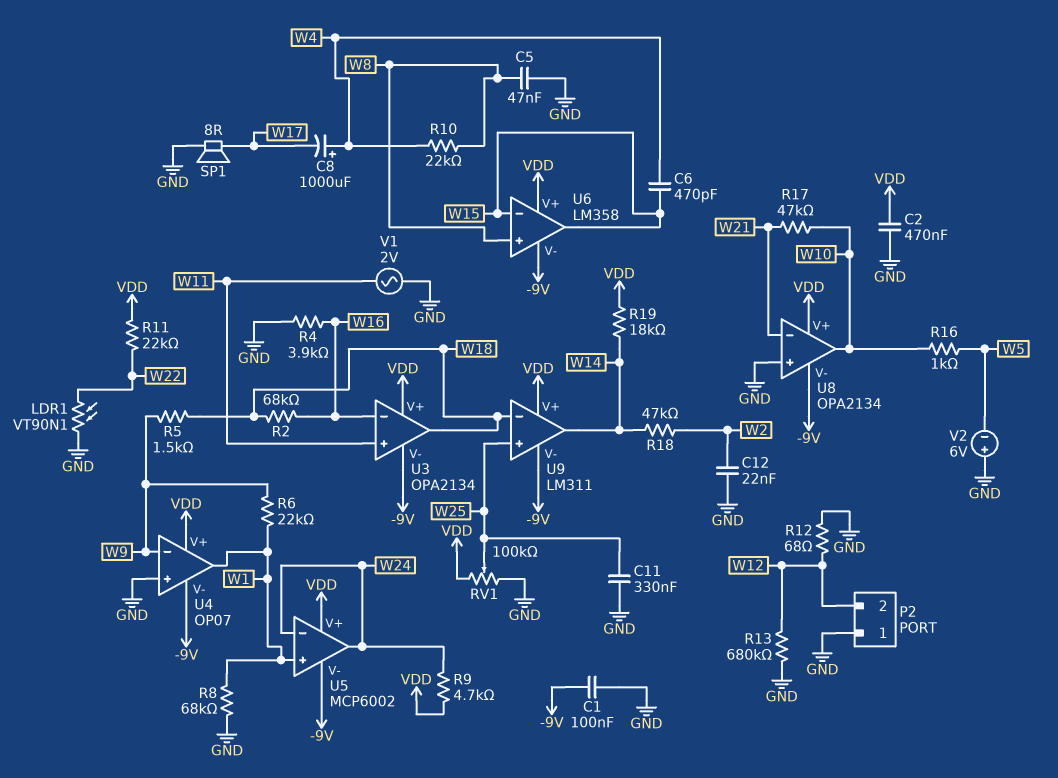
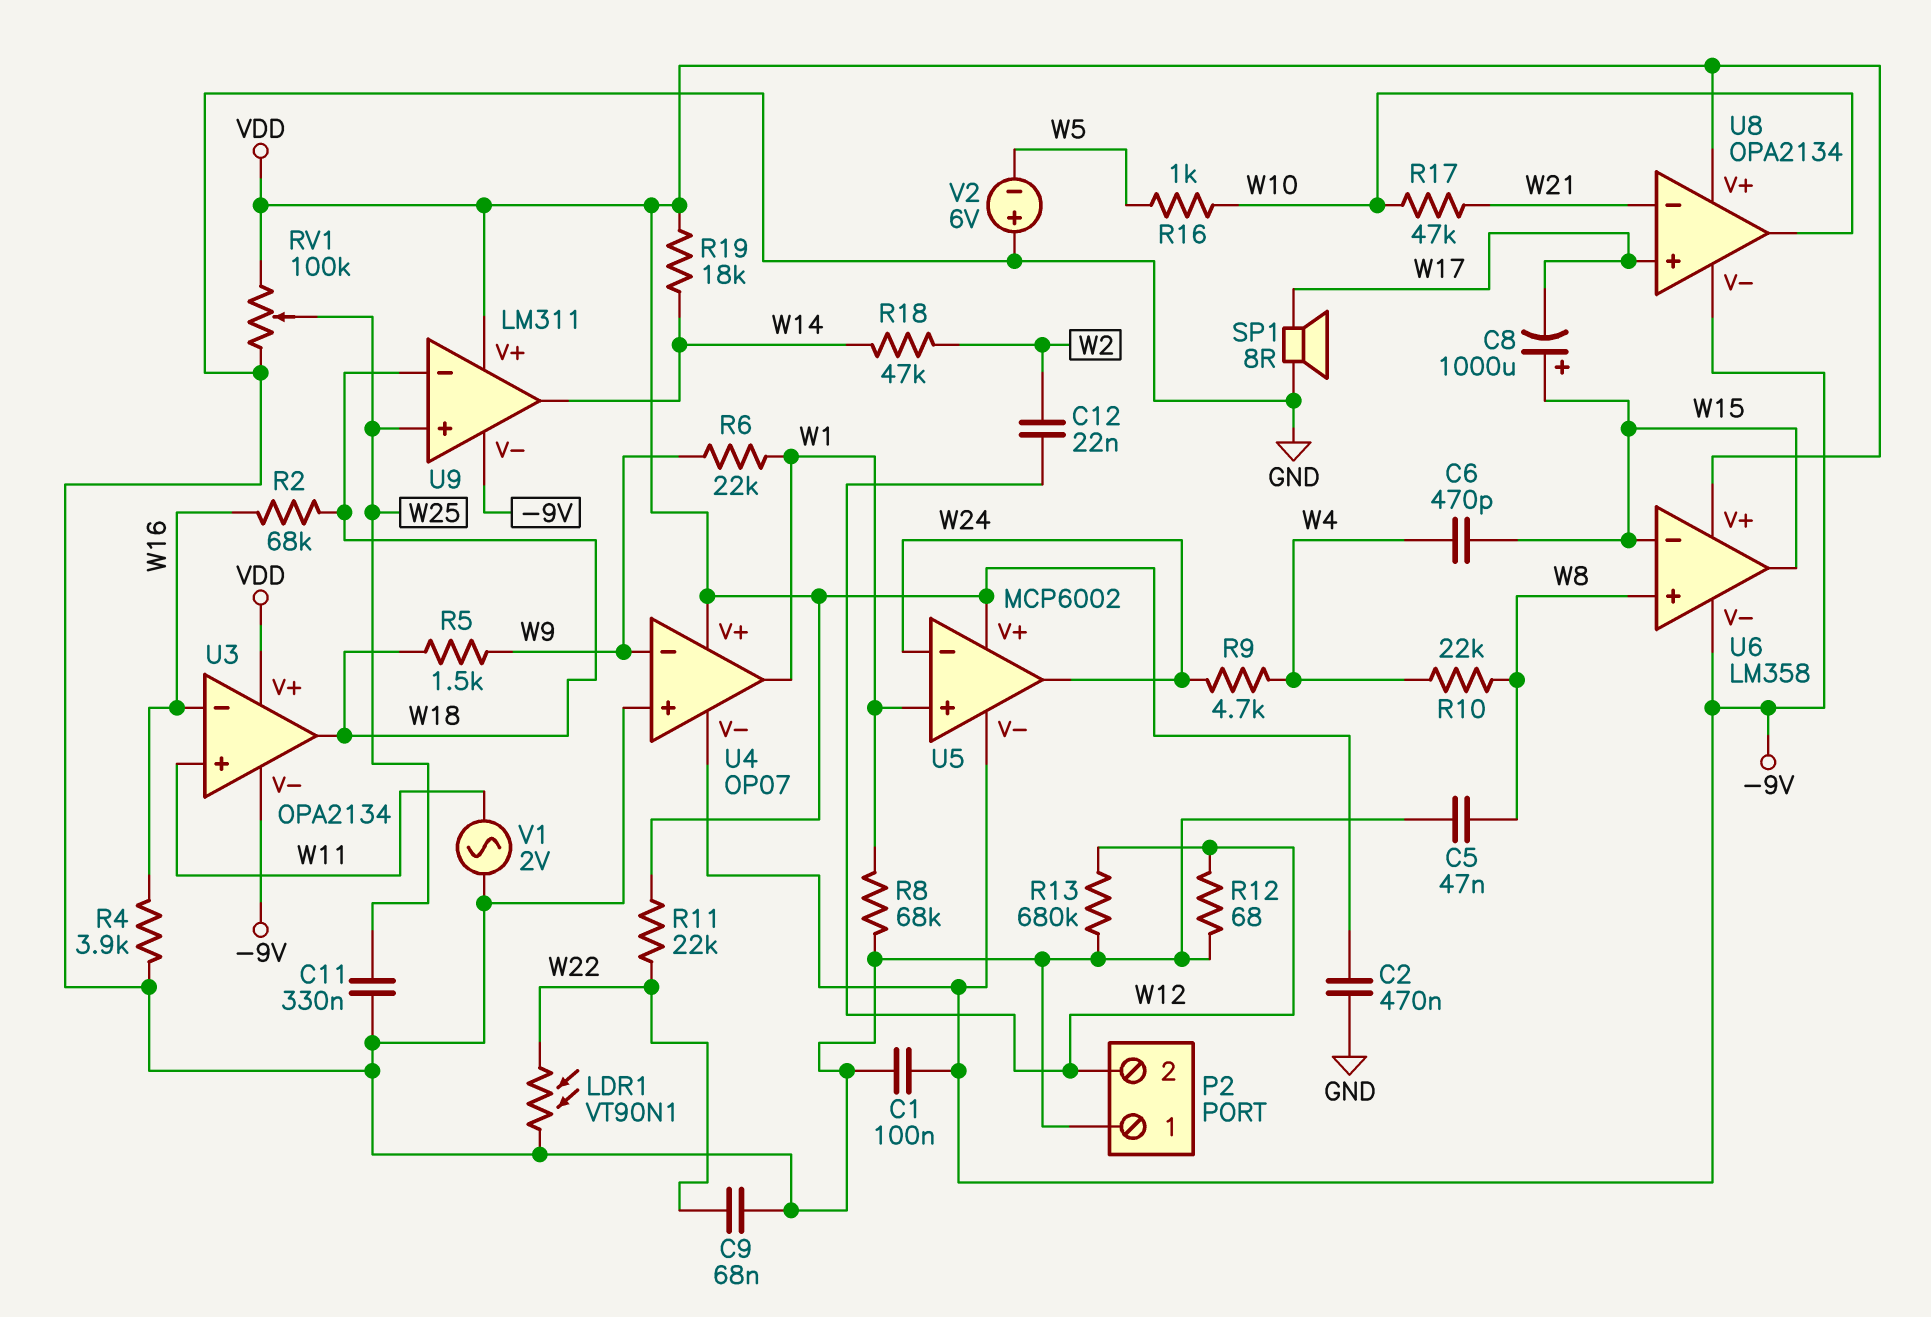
C8: 1000uF (plus W4, minus W17) -> 1000uF (plus W15, minus W17)
C9: none -> 68nF (GND, W22)
C12: 22nF (GND, W2) -> 22nF (W2, W12)
R9: 4.7k (VDD, W24) -> 4.7k (W4, W24)
U8 pin in+: GND -> W17

